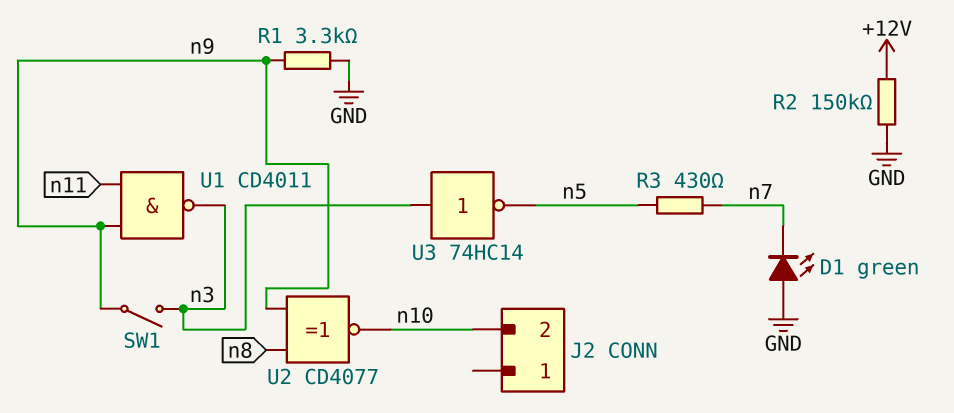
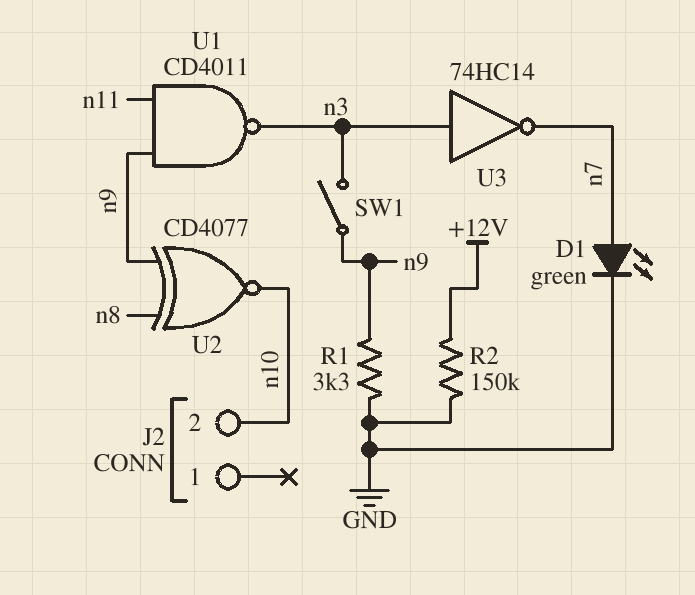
D1: LED green (A GND, K n7) -> LED green (A n7, K GND)
R3: 430 (n5, n7) -> none
U3: NOT 74HC14 (in n3, out n5) -> NOT 74HC14 (in n3, out n7)

